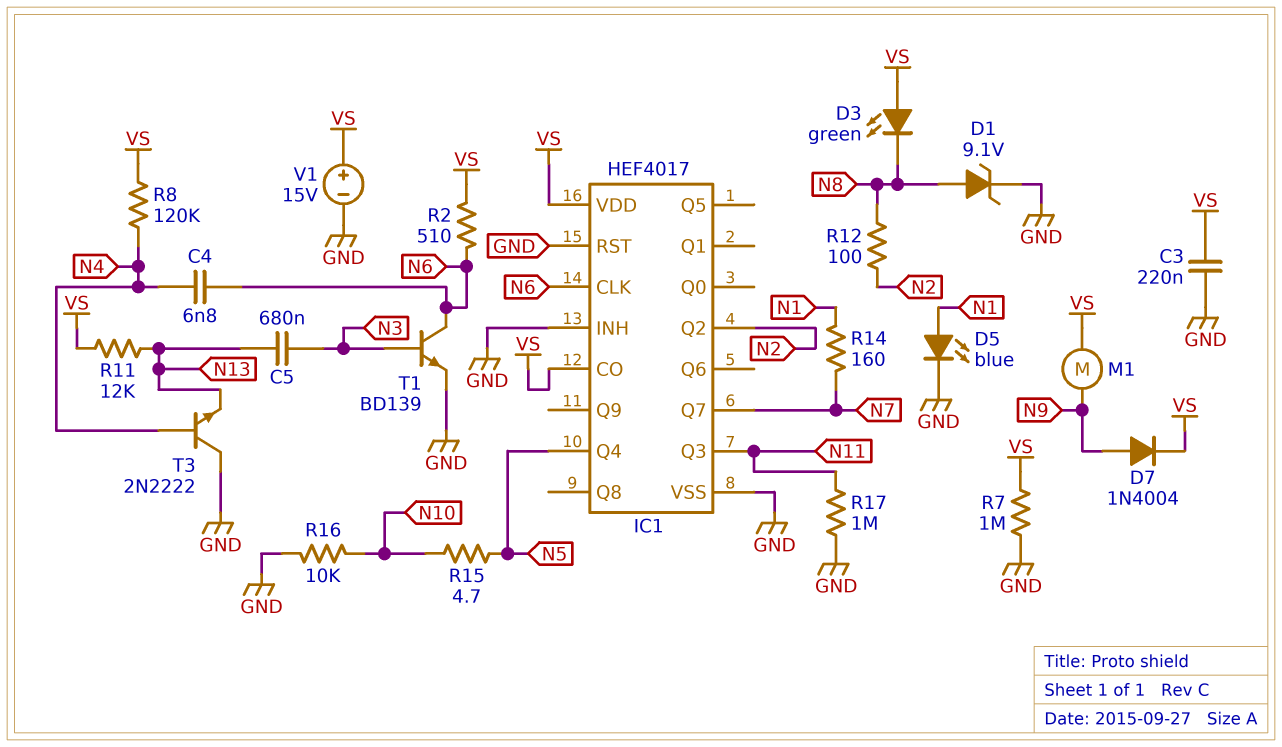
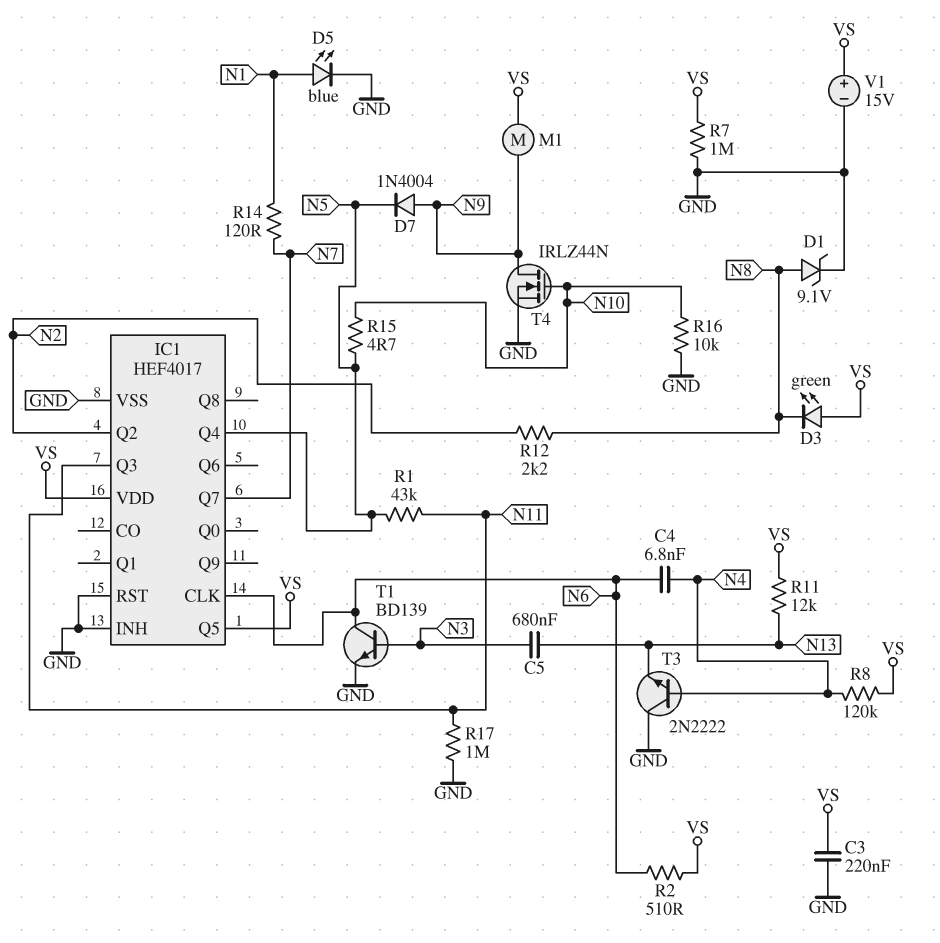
D7: diode 1N4004 (A N9, K VS) -> diode 1N4004 (A N9, K N5)
IC1 pin CO: VS -> none
IC1 pin Q5: none -> VS
R1: none -> 43k (N5, N11)
R12: 100 (N2, N8) -> 2.2k (N2, N8)
R14: 160 (N1, N7) -> 120 (N1, N7)
T4: none -> NMOS IRLZ44N (G N10, D N9, S GND)

